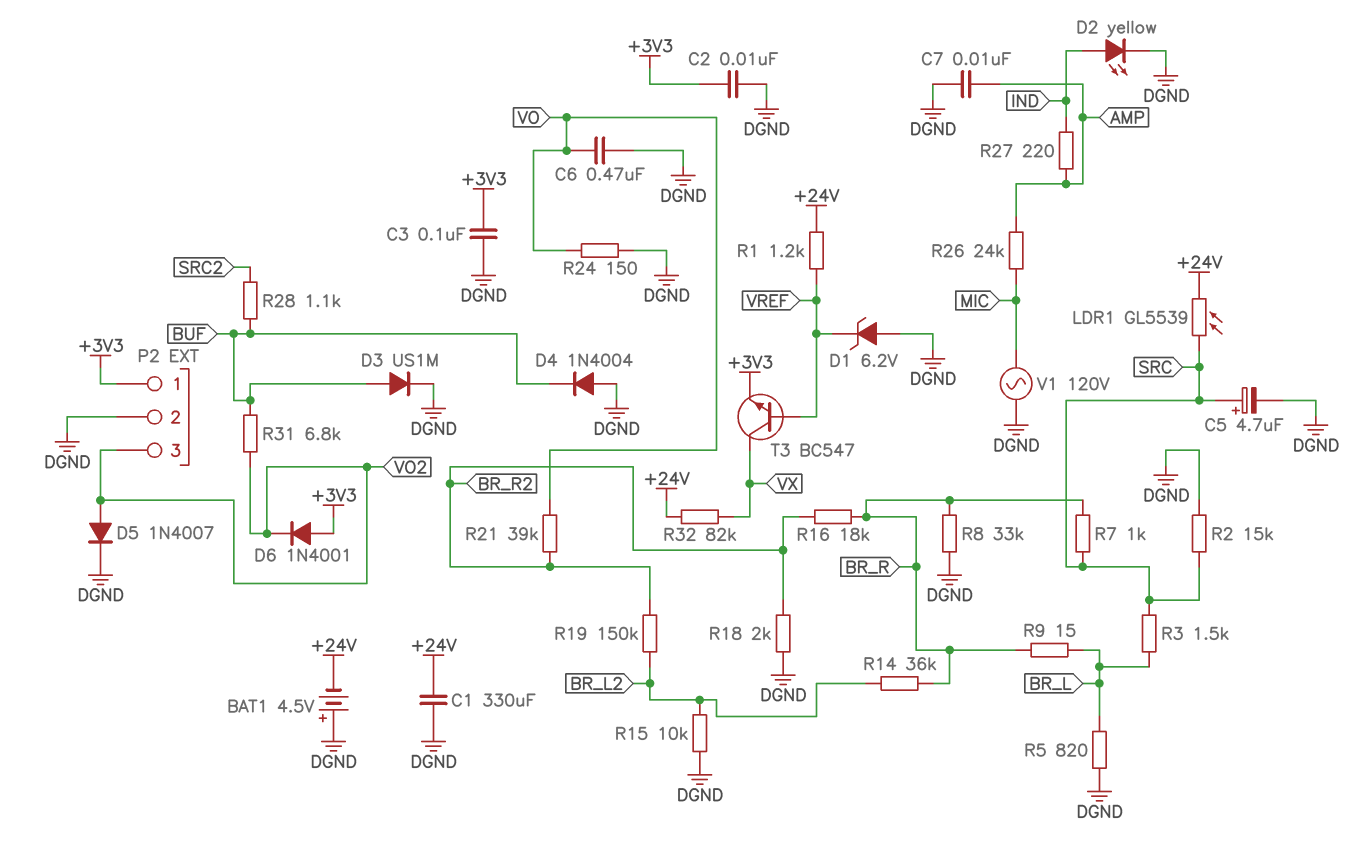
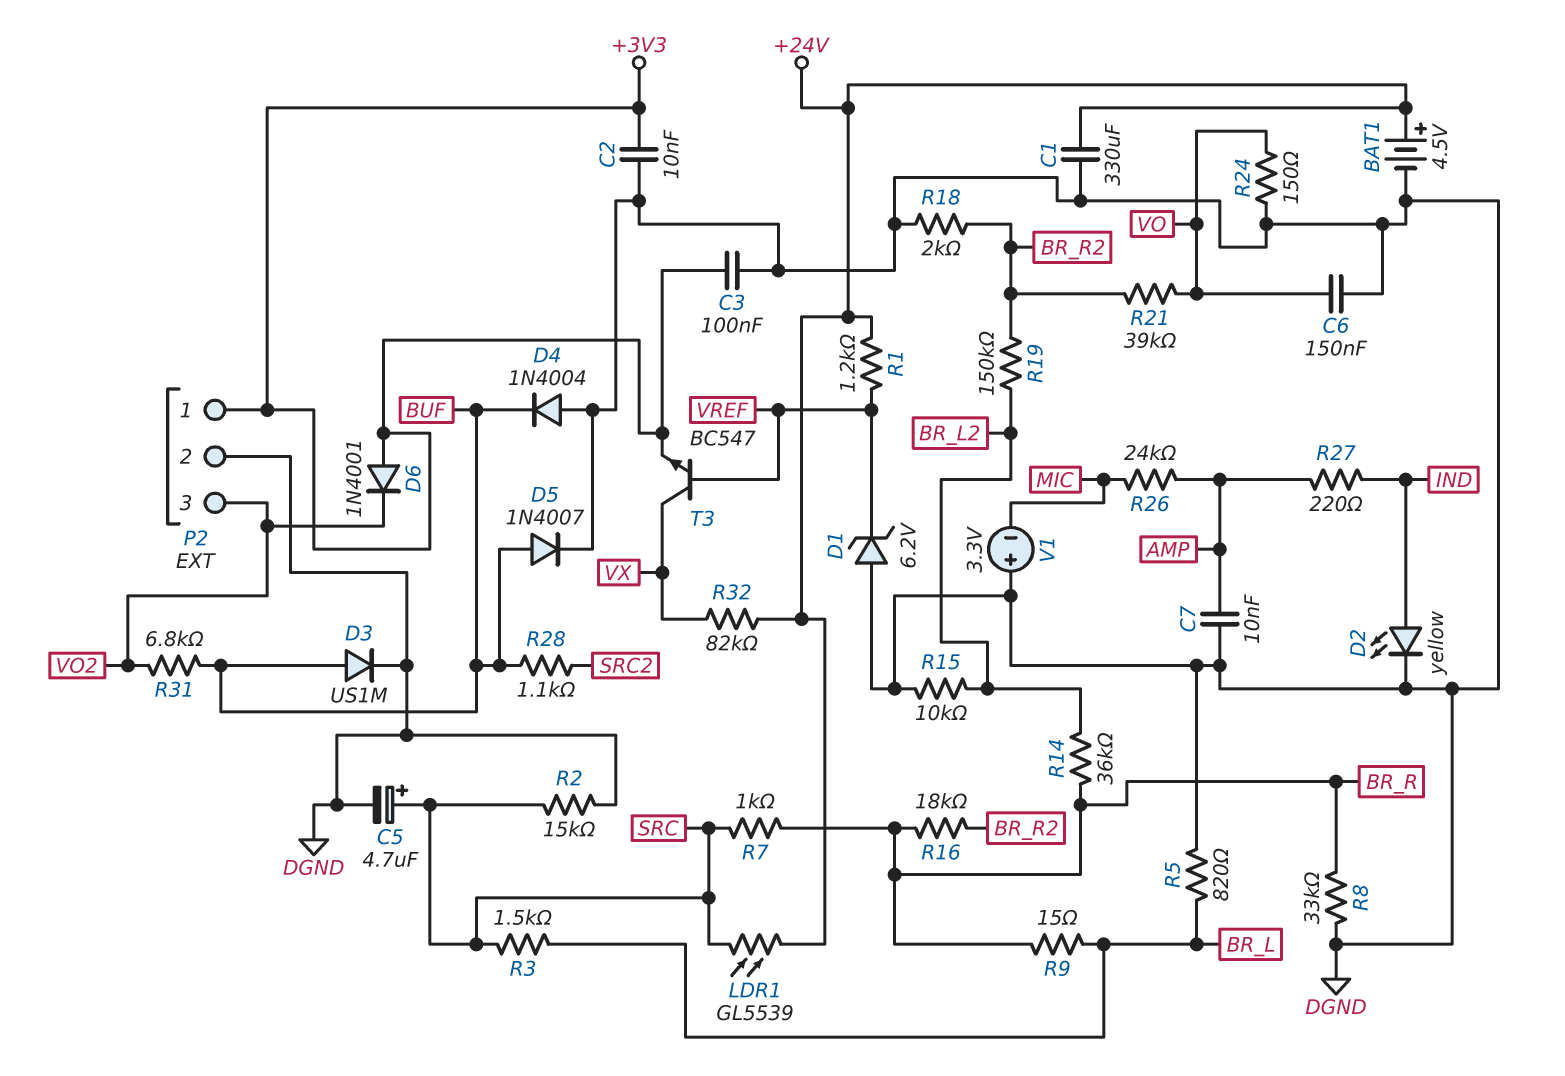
BAT1: 4.5V (plus DGND, minus +24V) -> 4.5V (plus +24V, minus DGND)
C6: 470nF (DGND, VO) -> 150nF (DGND, VO)
D5: diode 1N4007 (A VO2, K DGND) -> diode 1N4007 (A BUF, K DGND)
V1: AC 120V (DGND, MIC) -> 3.3V (plus DGND, minus MIC)

